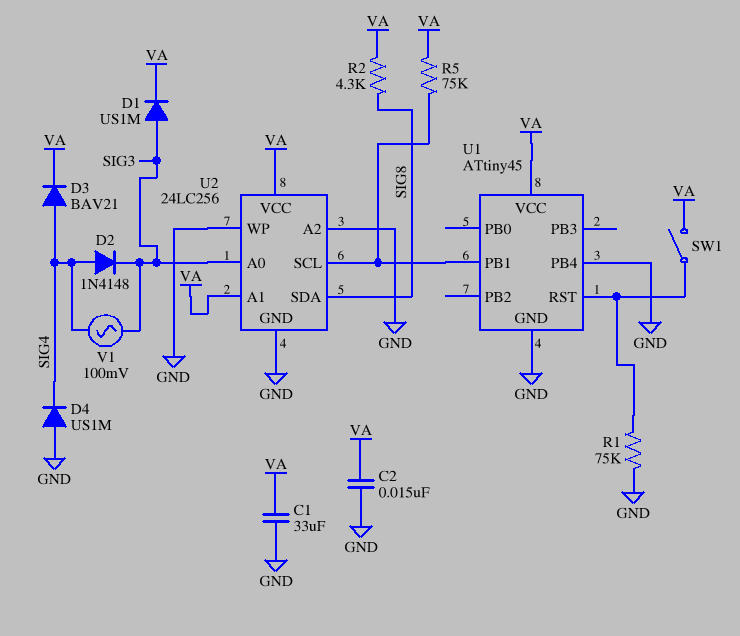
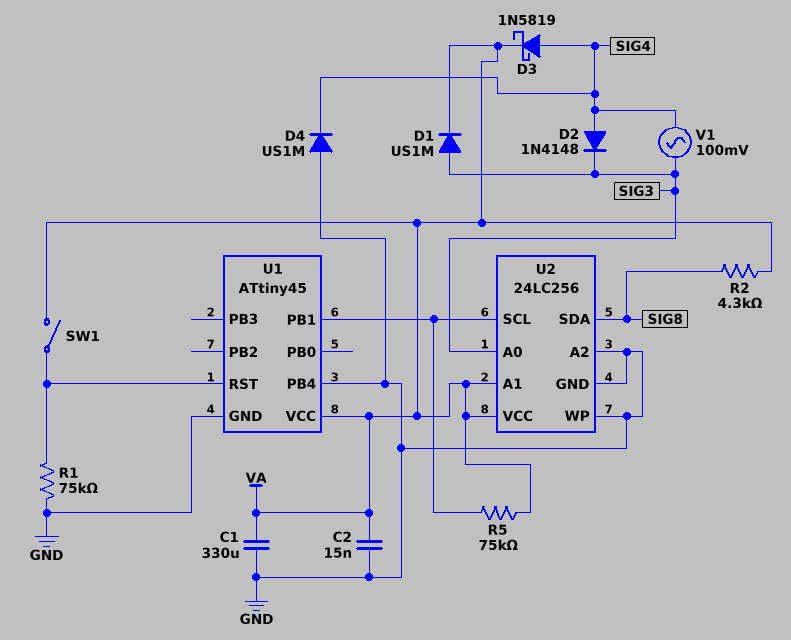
C1: 33uF (GND, VA) -> 330uF (GND, VA)
D3: diode BAV21 (A SIG4, K VA) -> schottky 1N5819 (A SIG4, K VA)

